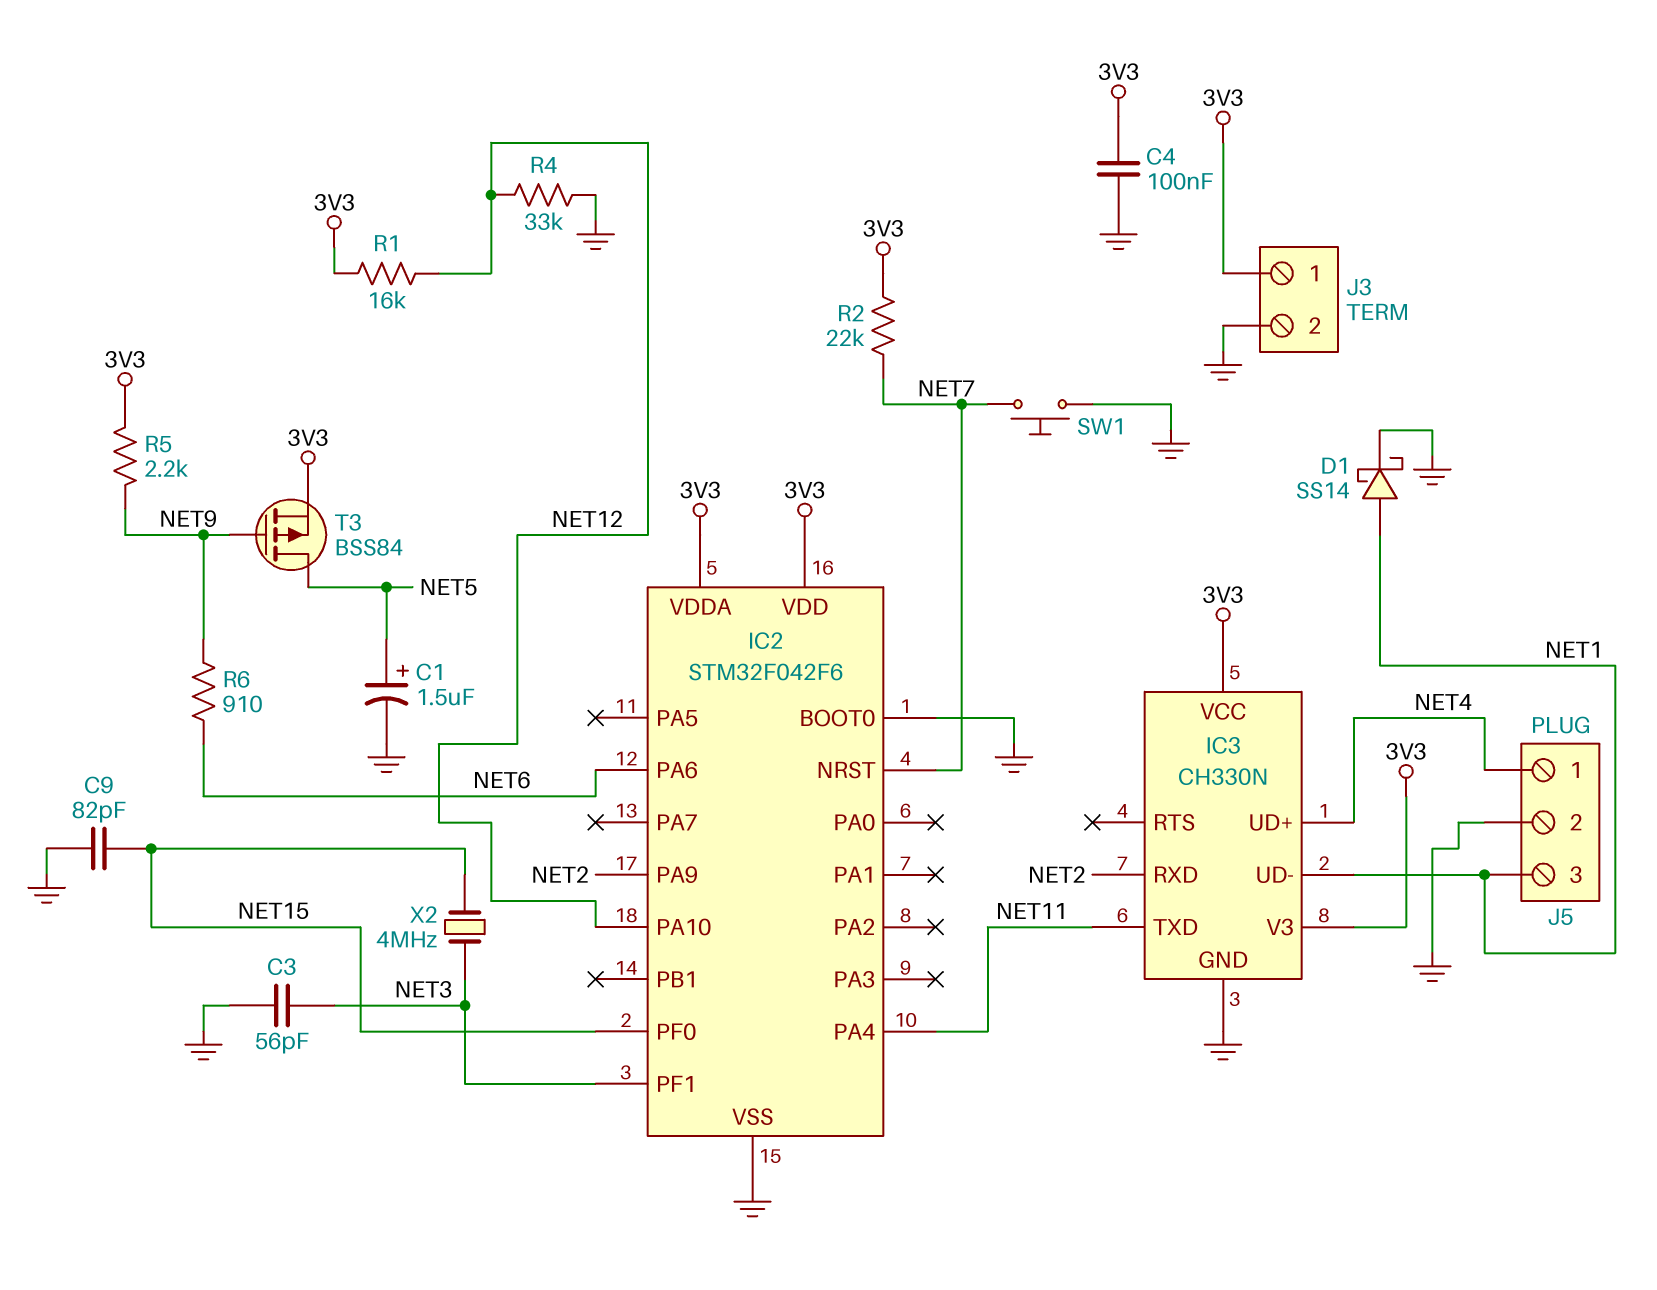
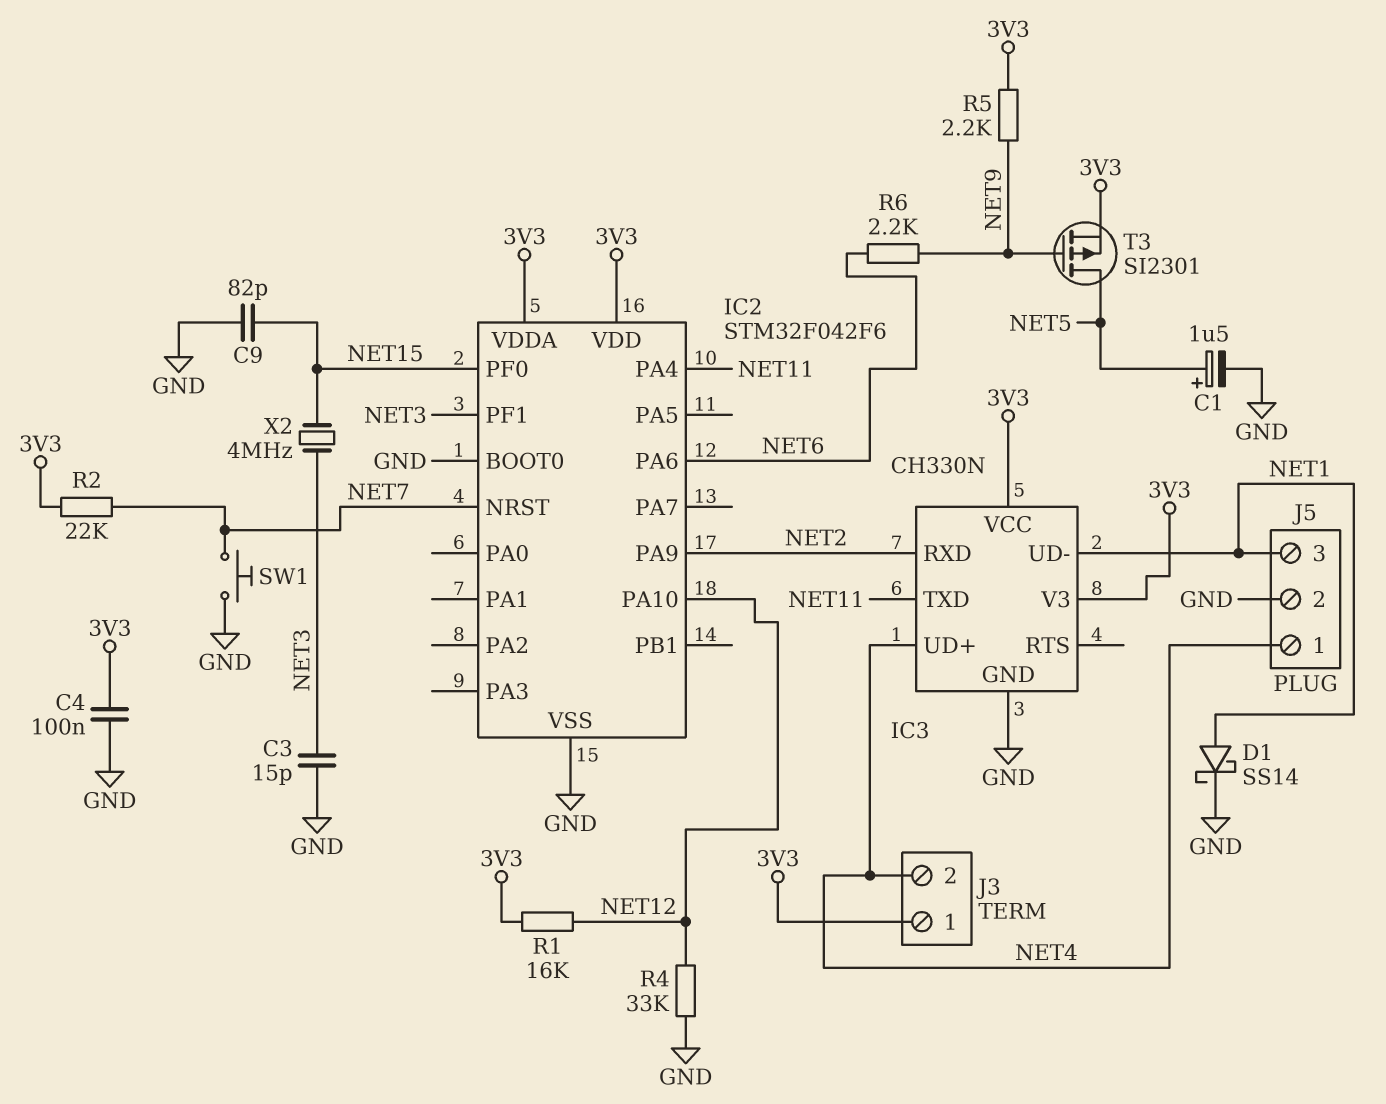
C3: 56pF (GND, NET3) -> 15pF (GND, NET3)
J3 pin 2: GND -> NET4
R6: 910 (NET6, NET9) -> 2.2k (NET6, NET9)
T3: PMOS BSS84 (G NET9, D NET5, S 3V3) -> PMOS SI2301 (G NET9, D NET5, S 3V3)

